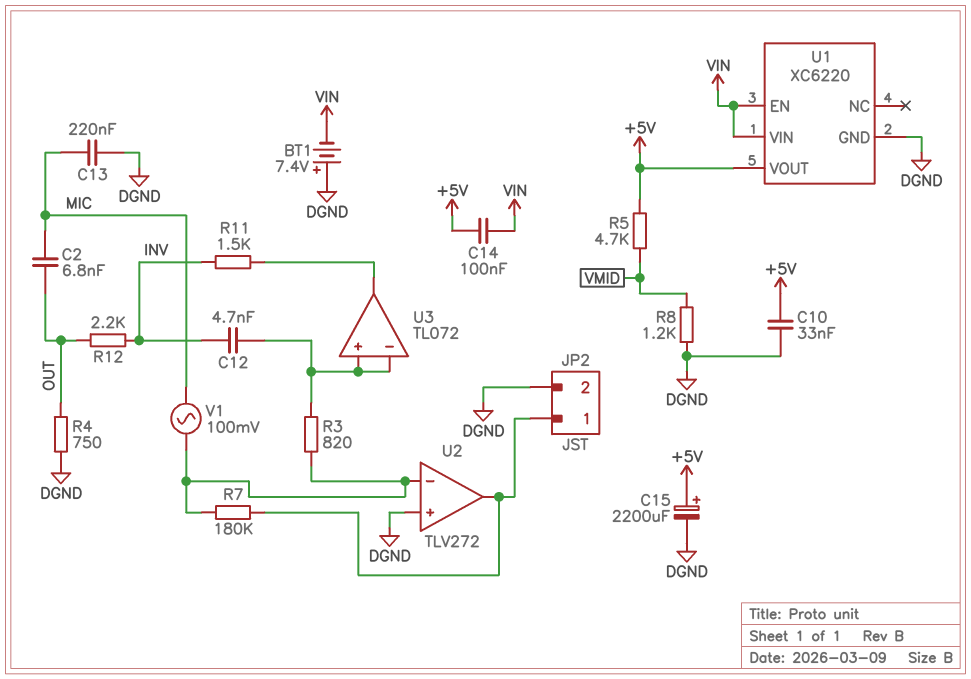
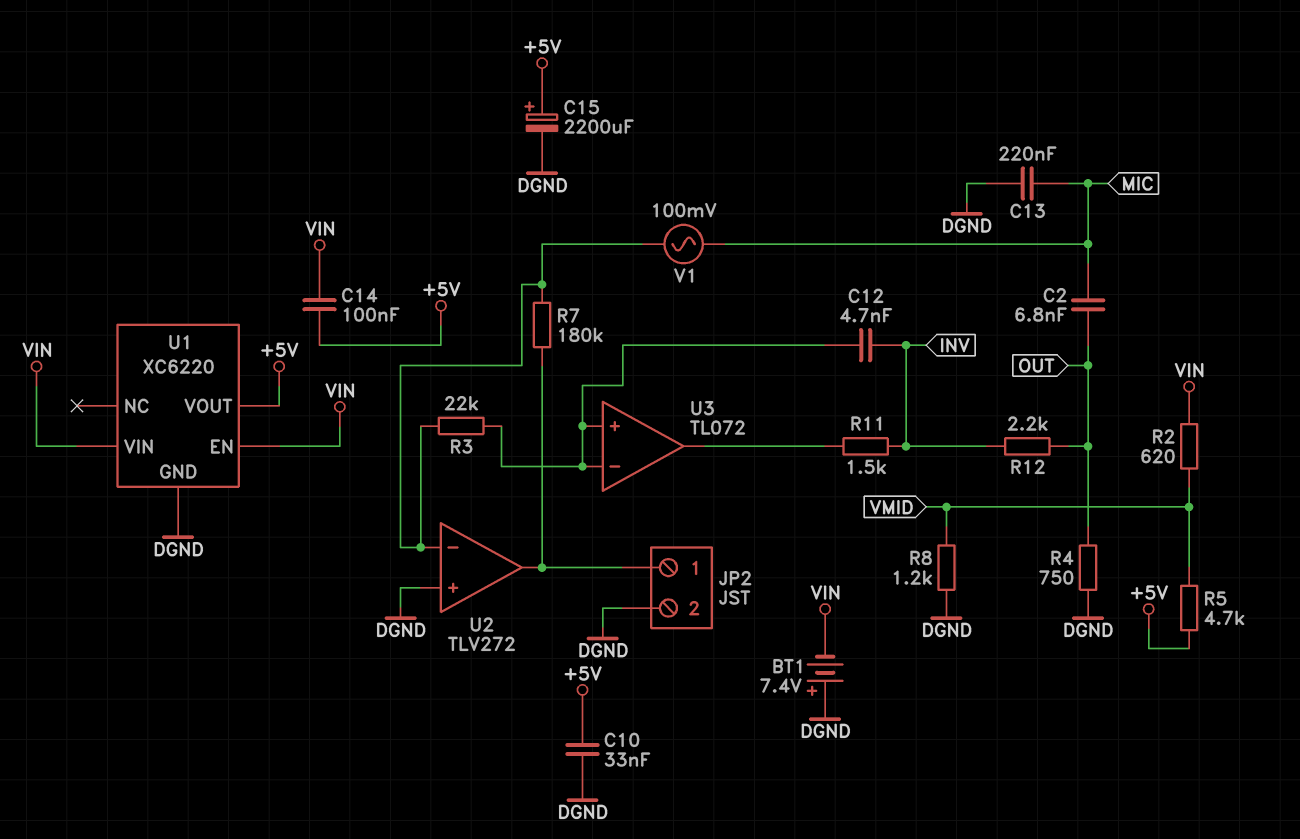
R2: none -> 620 (VIN, VMID)
R3: 820 (U2/in-, U3/in+) -> 22k (U2/in-, U3/in+)

